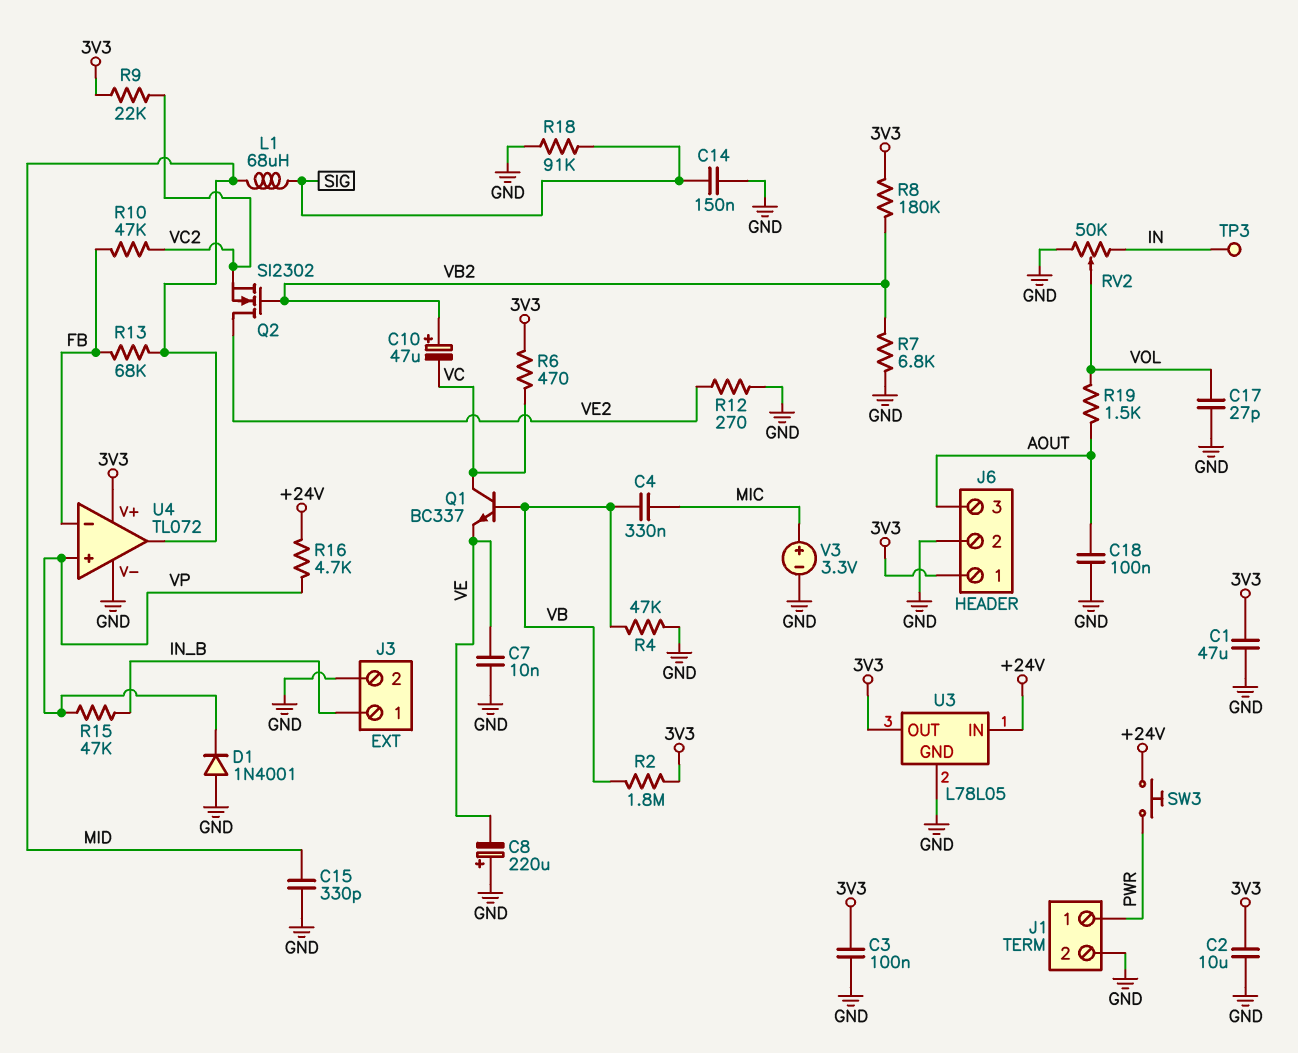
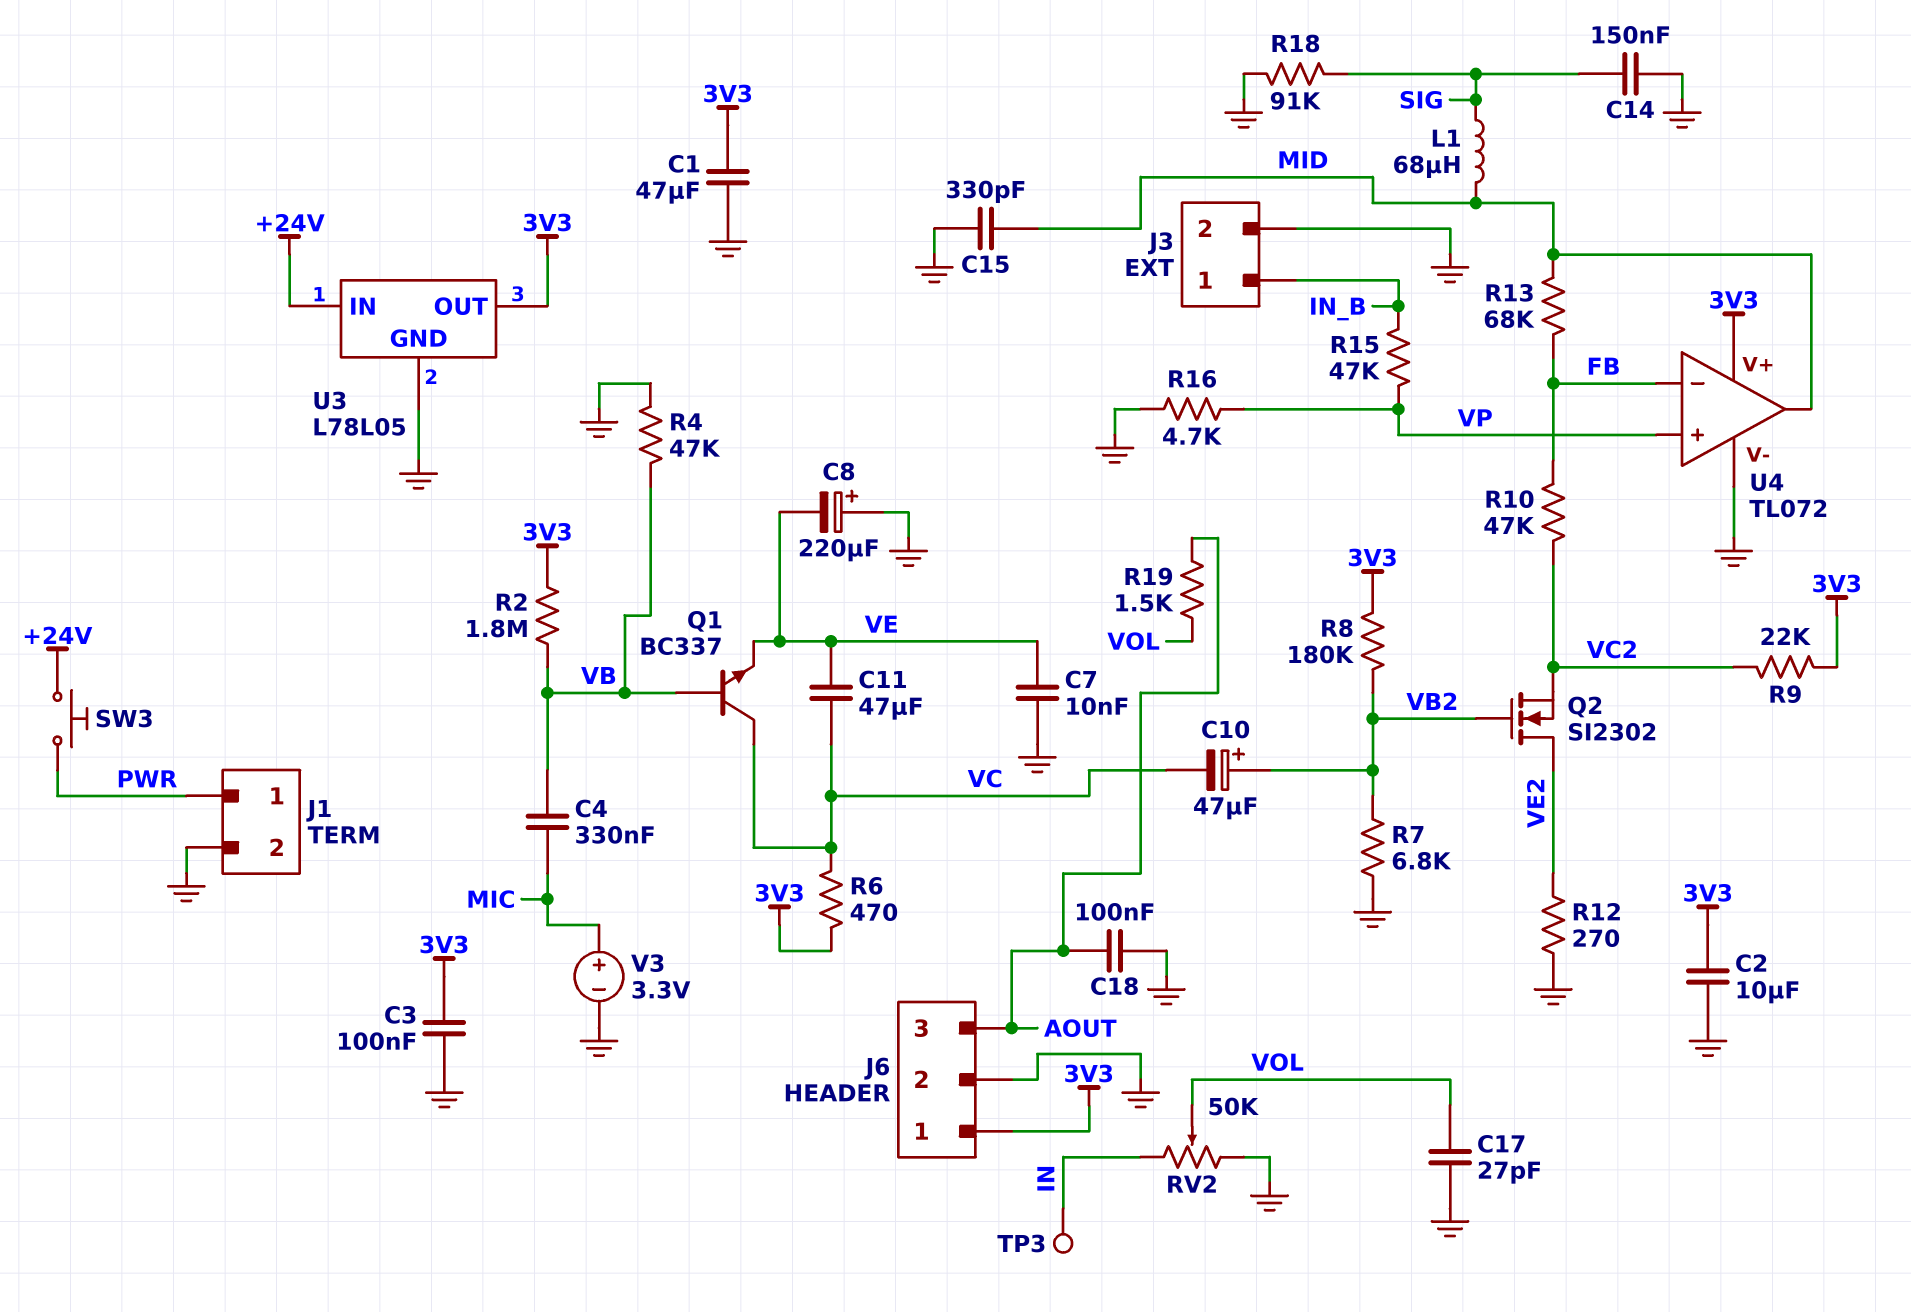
C11: none -> 47uF (VC, VE)
D1: diode 1N4001 (A GND, K VP) -> none
R16: 4.7k (+24V, VP) -> 4.7k (GND, VP)

